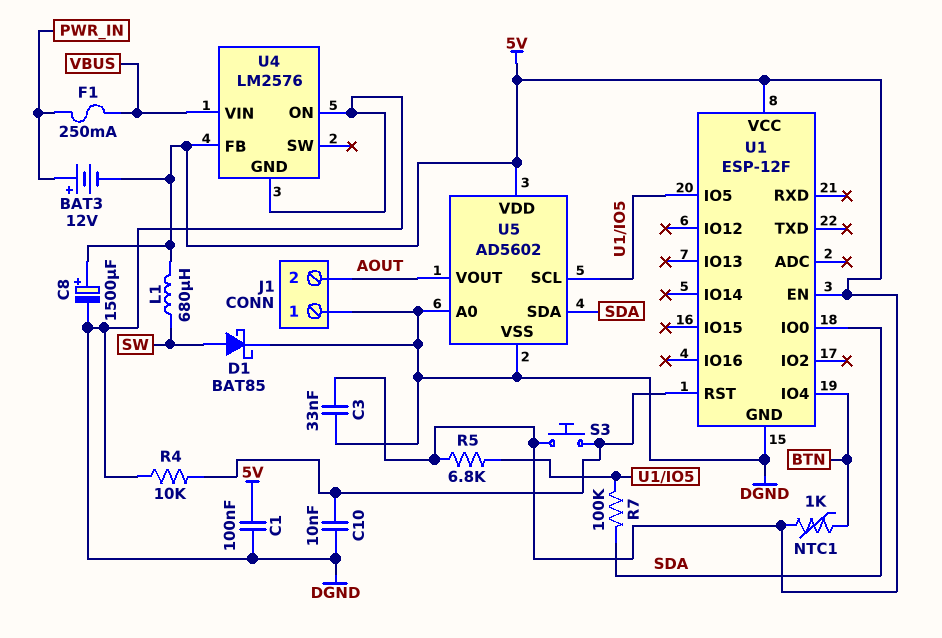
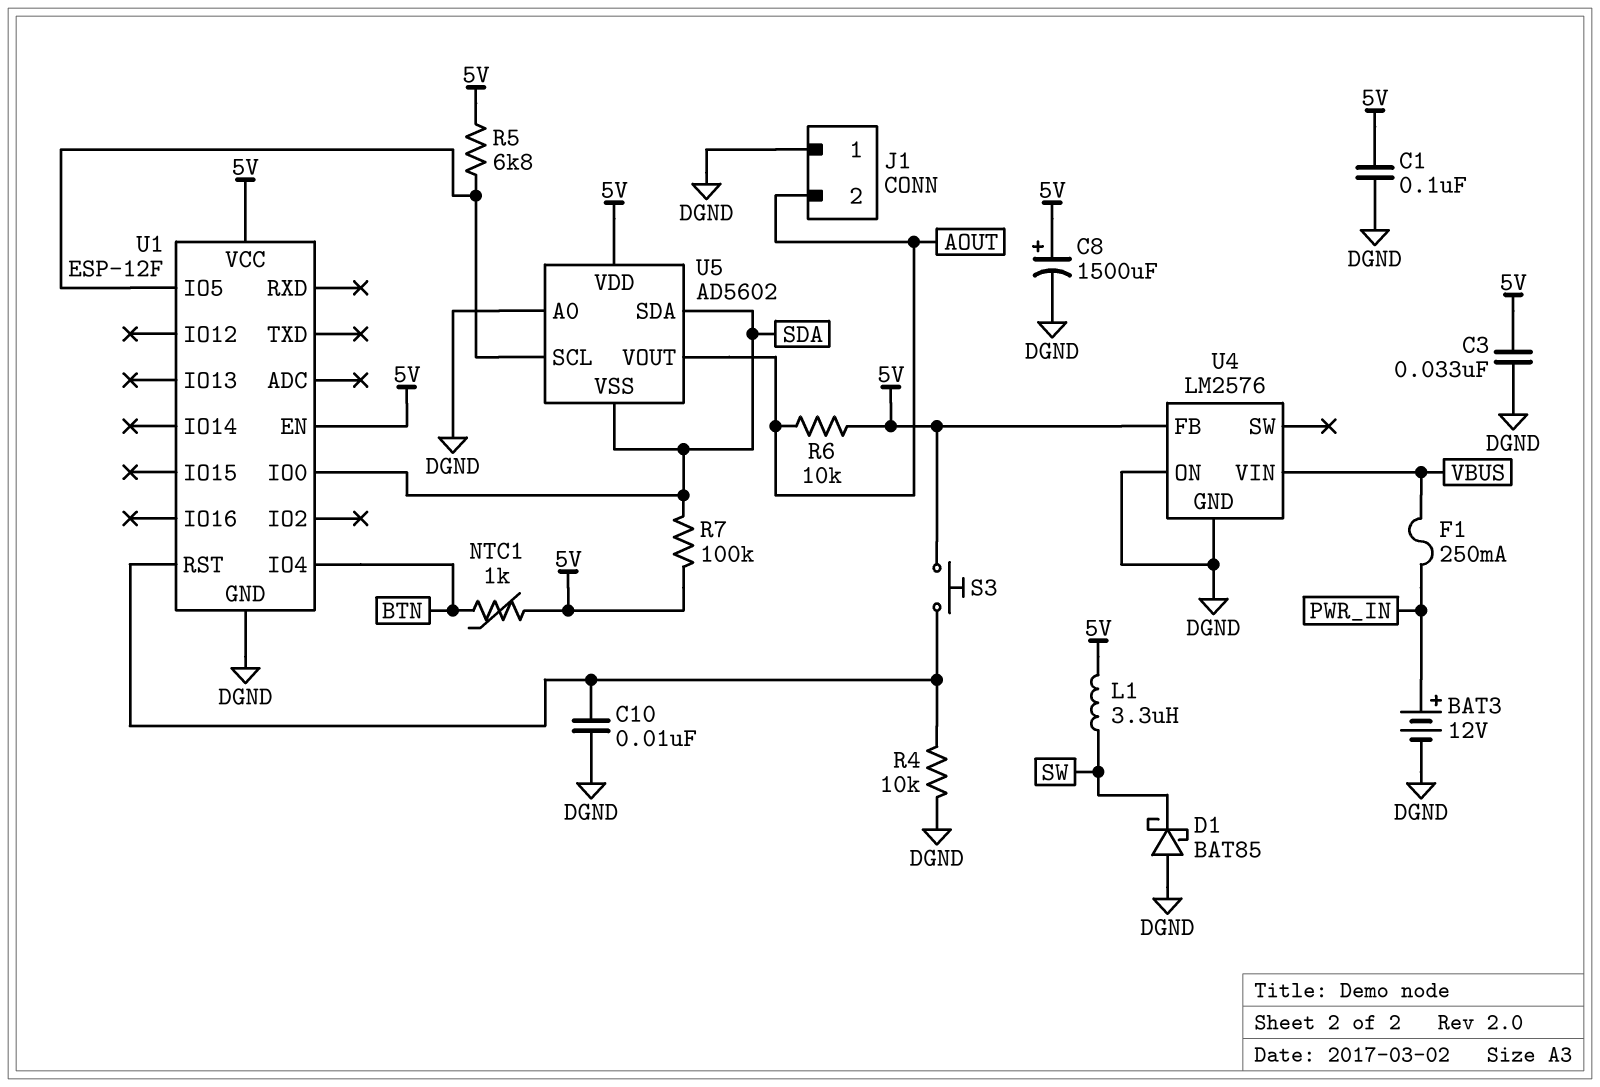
BAT3: 12V (plus PWR_IN, minus 5V) -> 12V (plus PWR_IN, minus DGND)
D1: schottky BAT85 (A SW, K DGND) -> schottky BAT85 (A DGND, K SW)
L1: 680uH (5V, SW) -> 3.3uH (5V, SW)
R6: none -> 10k (5V, AOUT)
R7: 100k (SDA, U1/IO5) -> 100k (5V, SDA)
U5 pin VSS: DGND -> SDA

